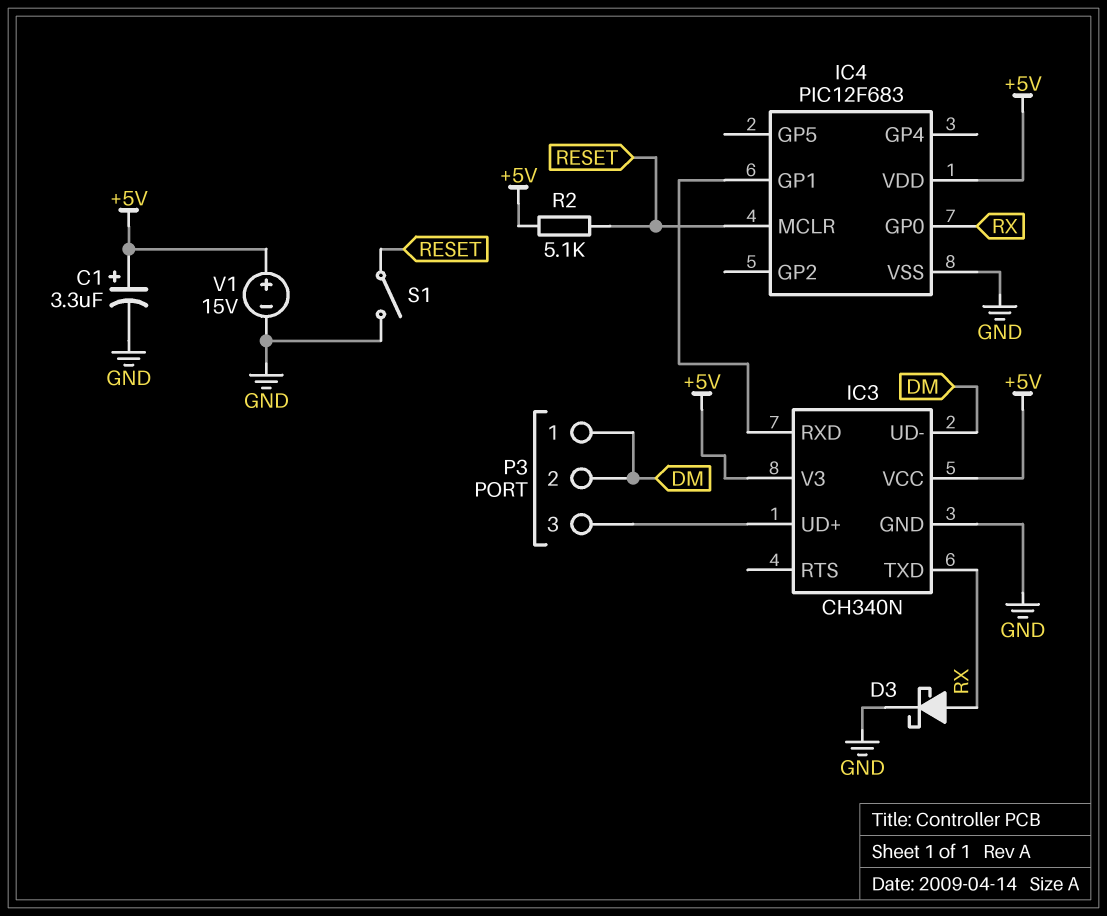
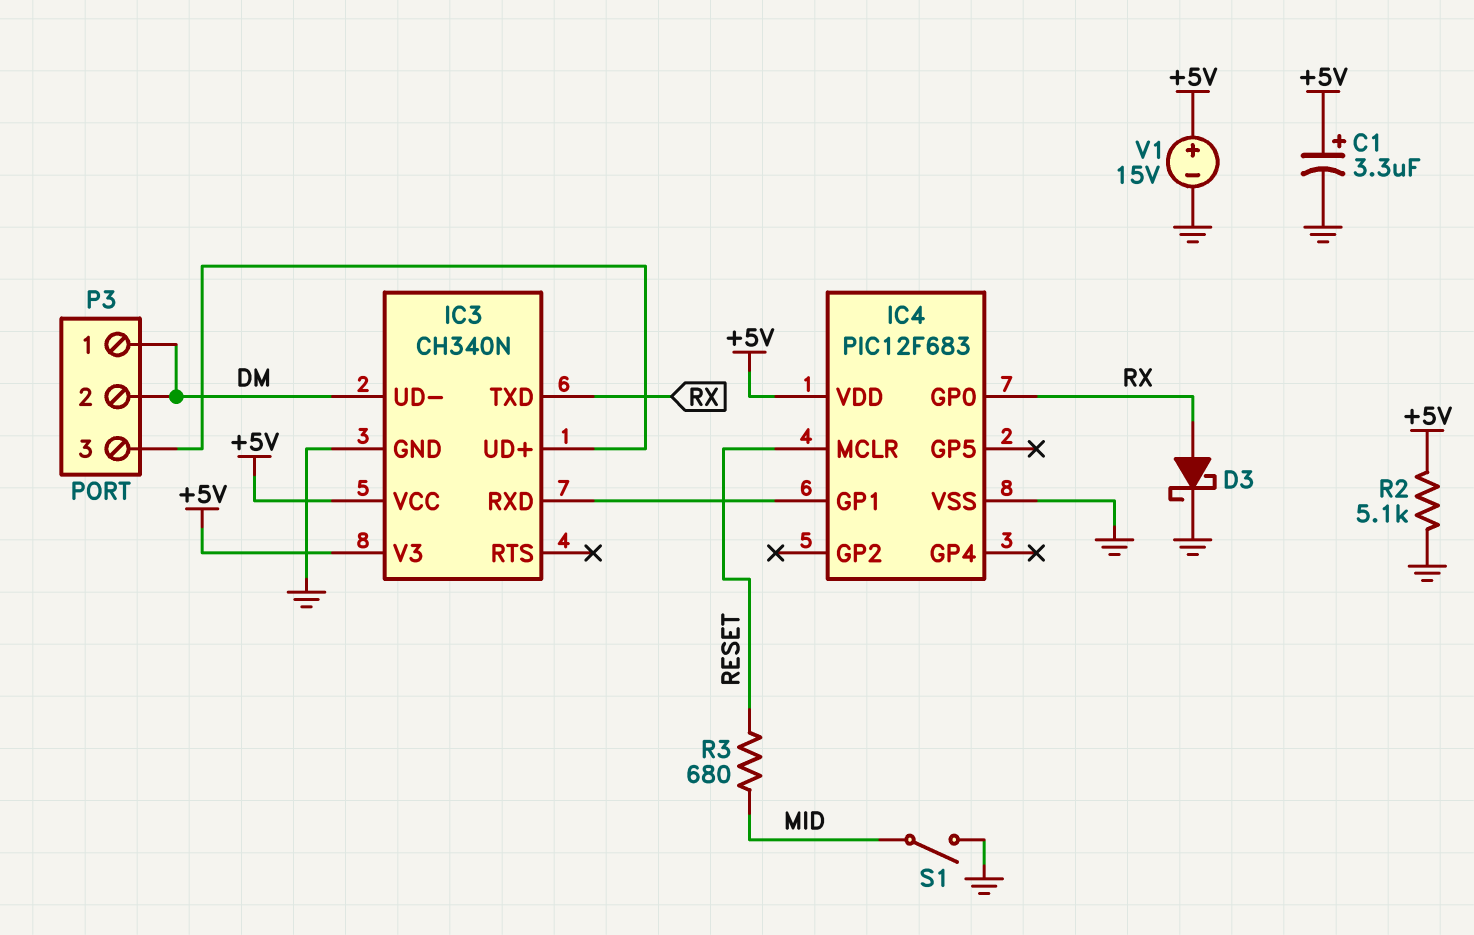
R2: 5.1k (+5V, RESET) -> 5.1k (+5V, GND)
R3: none -> 680 (MID, RESET)
S1: switch (GND, RESET) -> switch (GND, MID)

